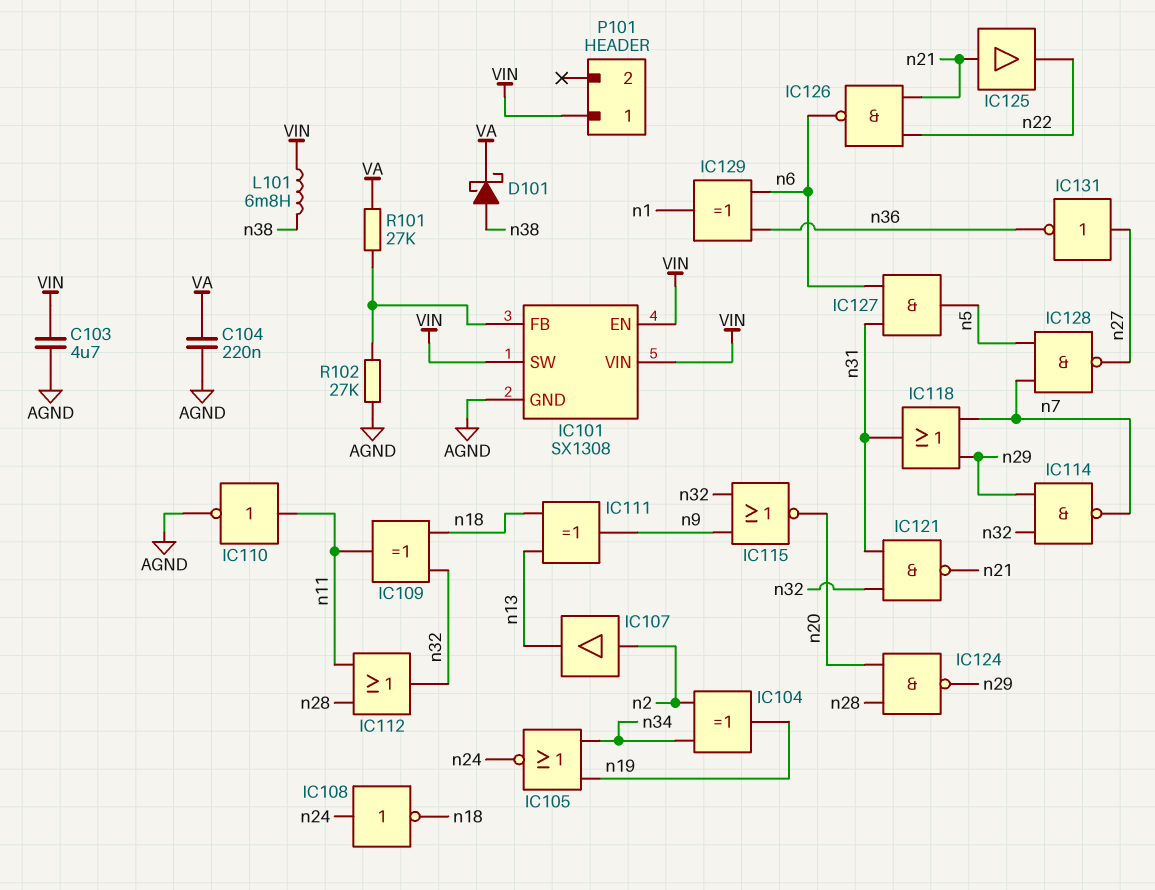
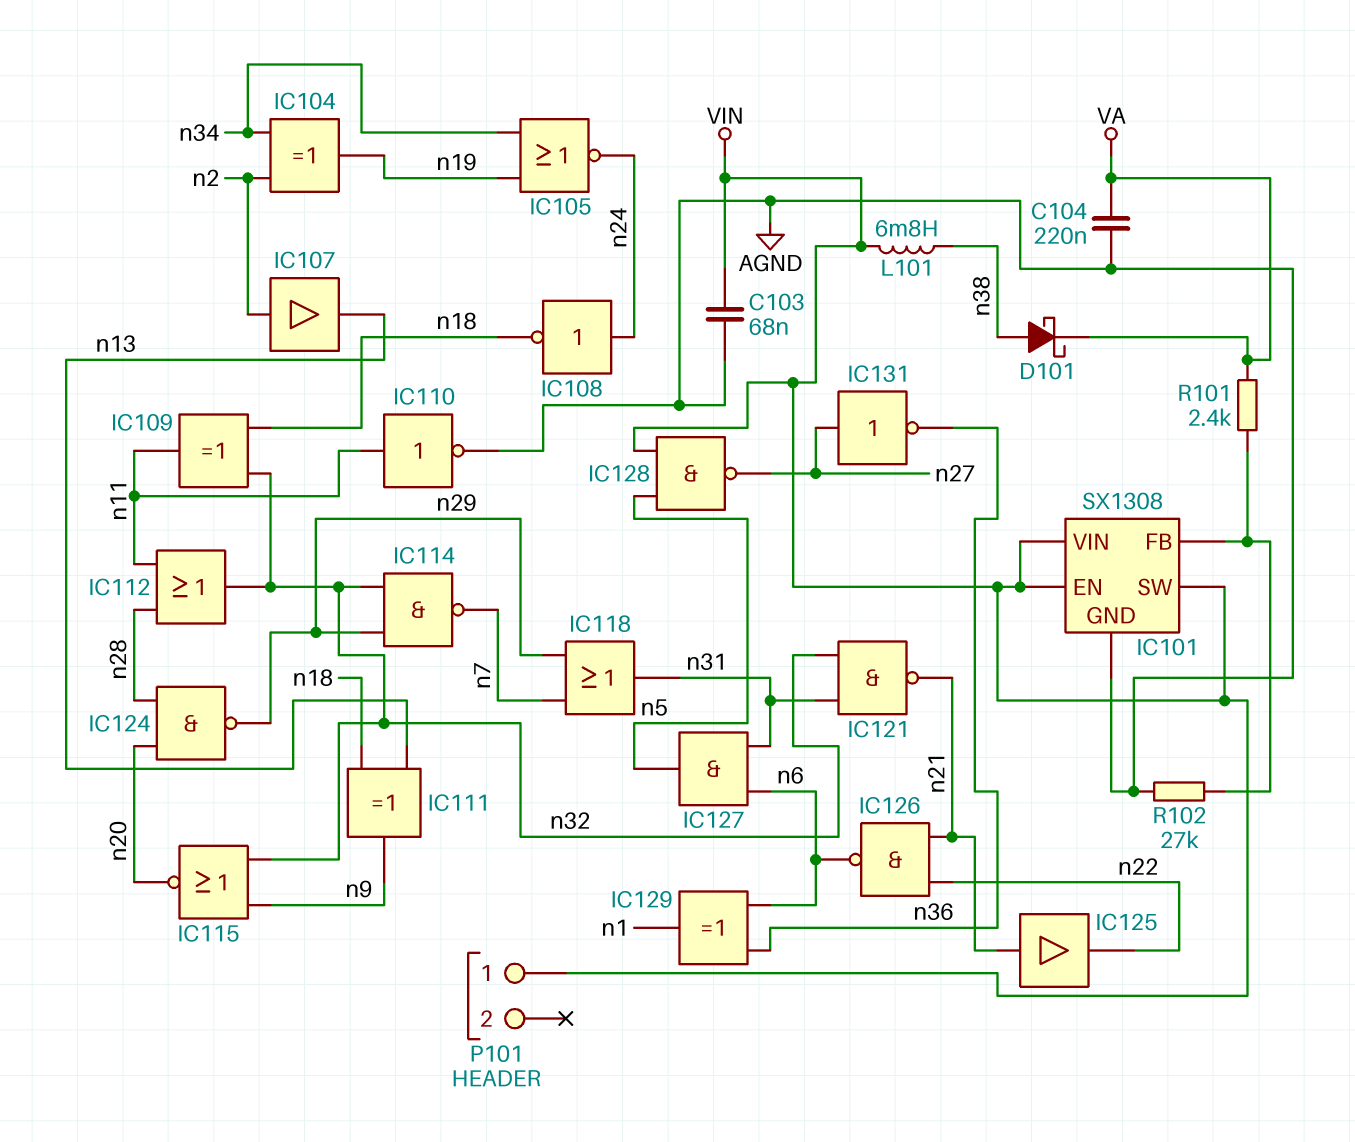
C103: 4.7uF (AGND, VIN) -> 68nF (AGND, VIN)
IC128: NAND (in n5, in n7, out n27) -> NAND (in VIN, in n5, out n27)
R101: 27k (IC101/FB, VA) -> 2.4k (IC101/FB, VA)

